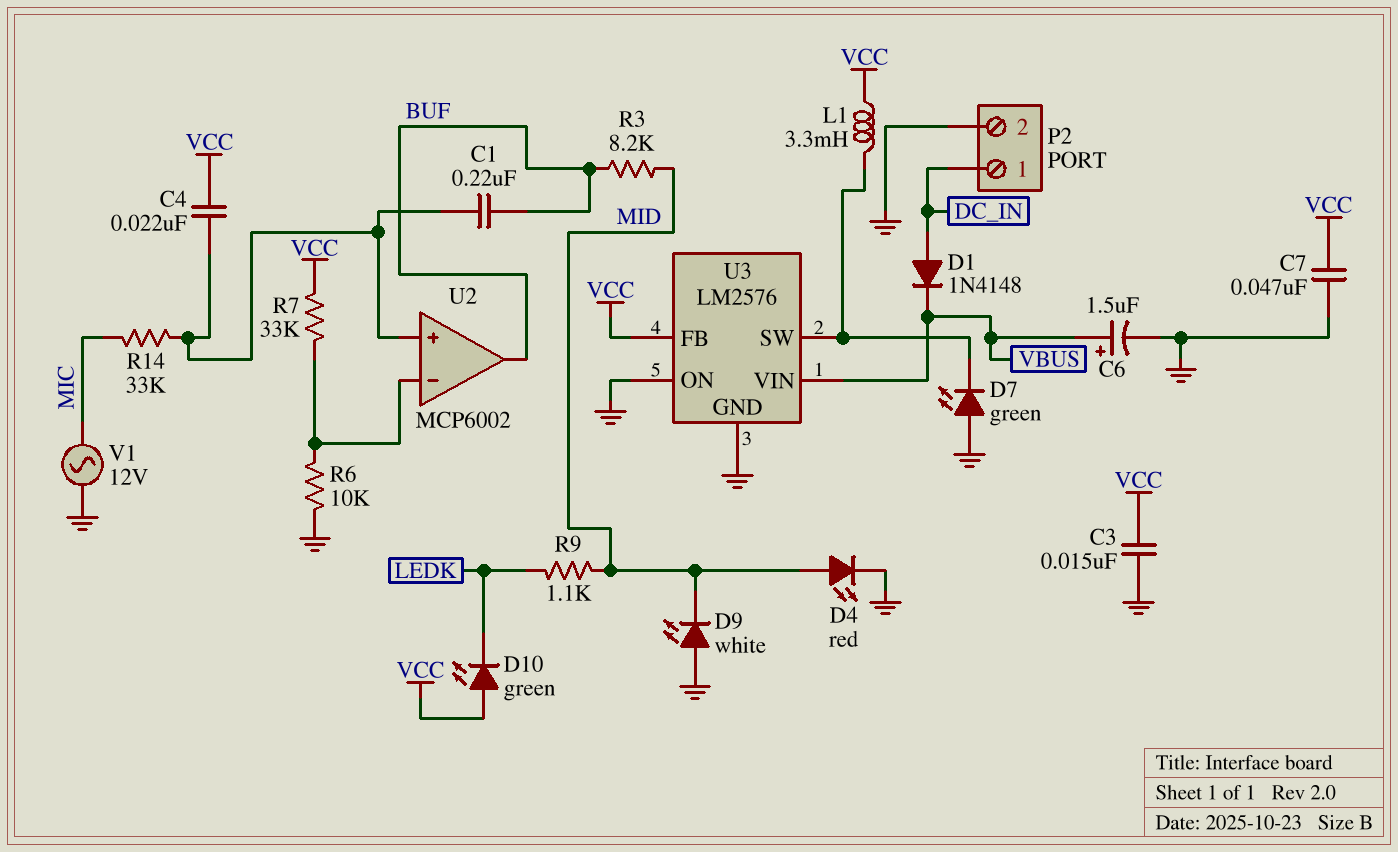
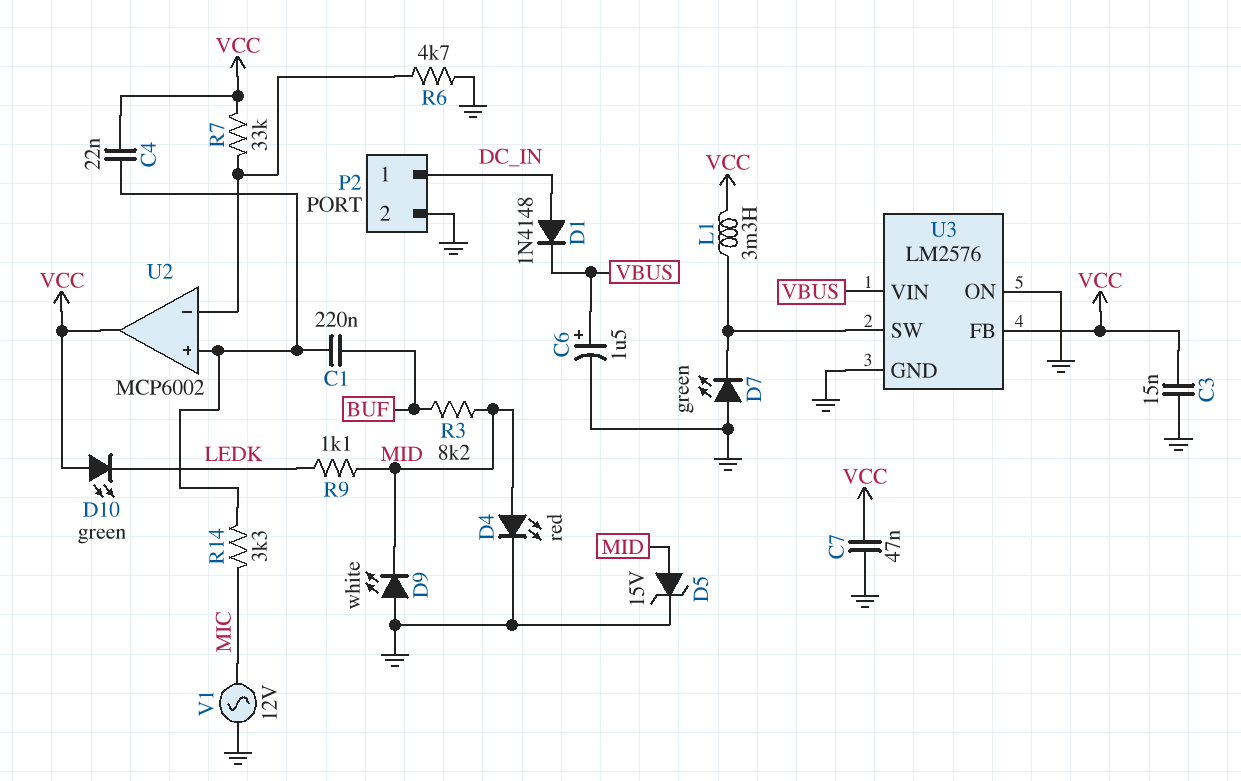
D5: none -> zener 15V (A MID, K GND)
R6: 10k (GND, U2/in-) -> 4.7k (GND, U2/in-)
R14: 33k (MIC, U2/in+) -> 3.3k (MIC, U2/in+)
U2 pin out: BUF -> VCC

